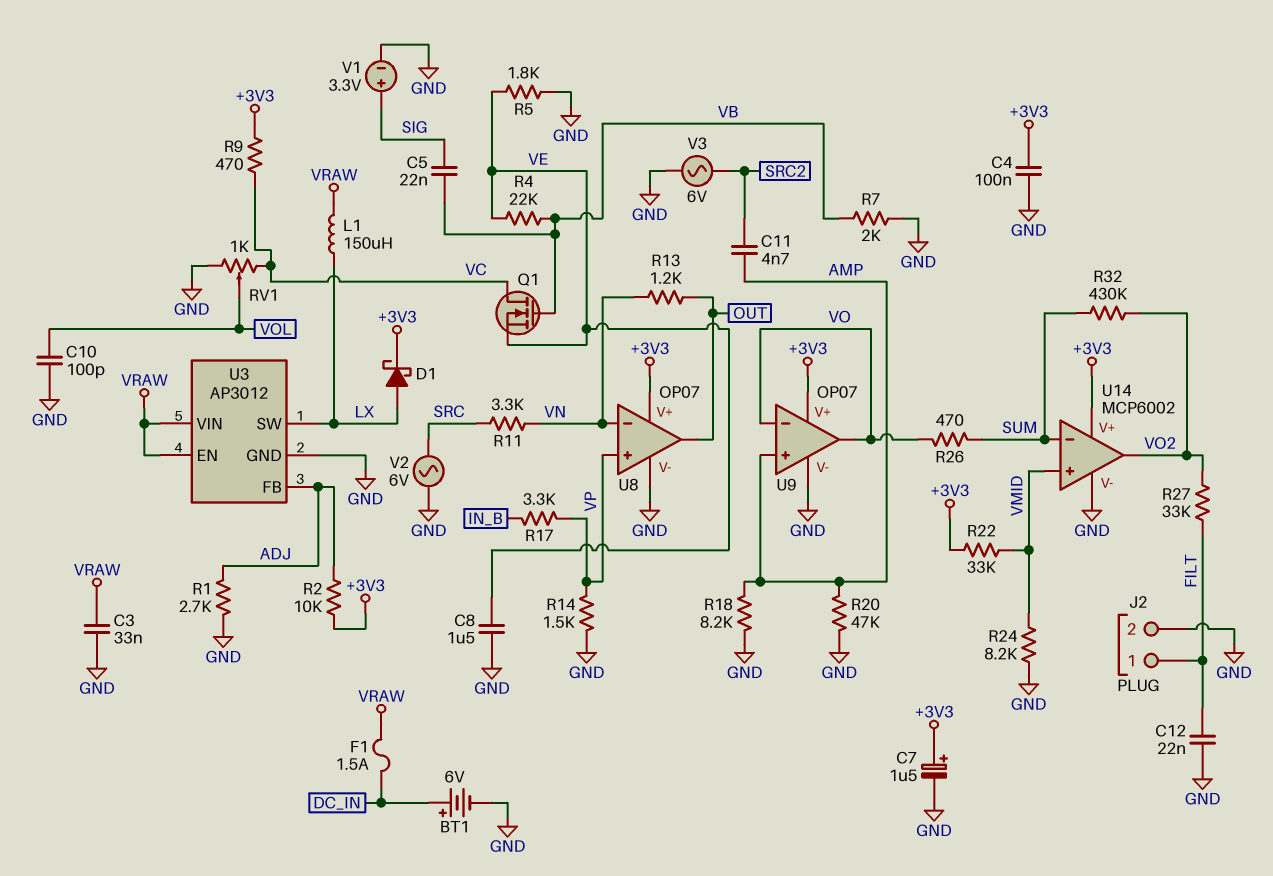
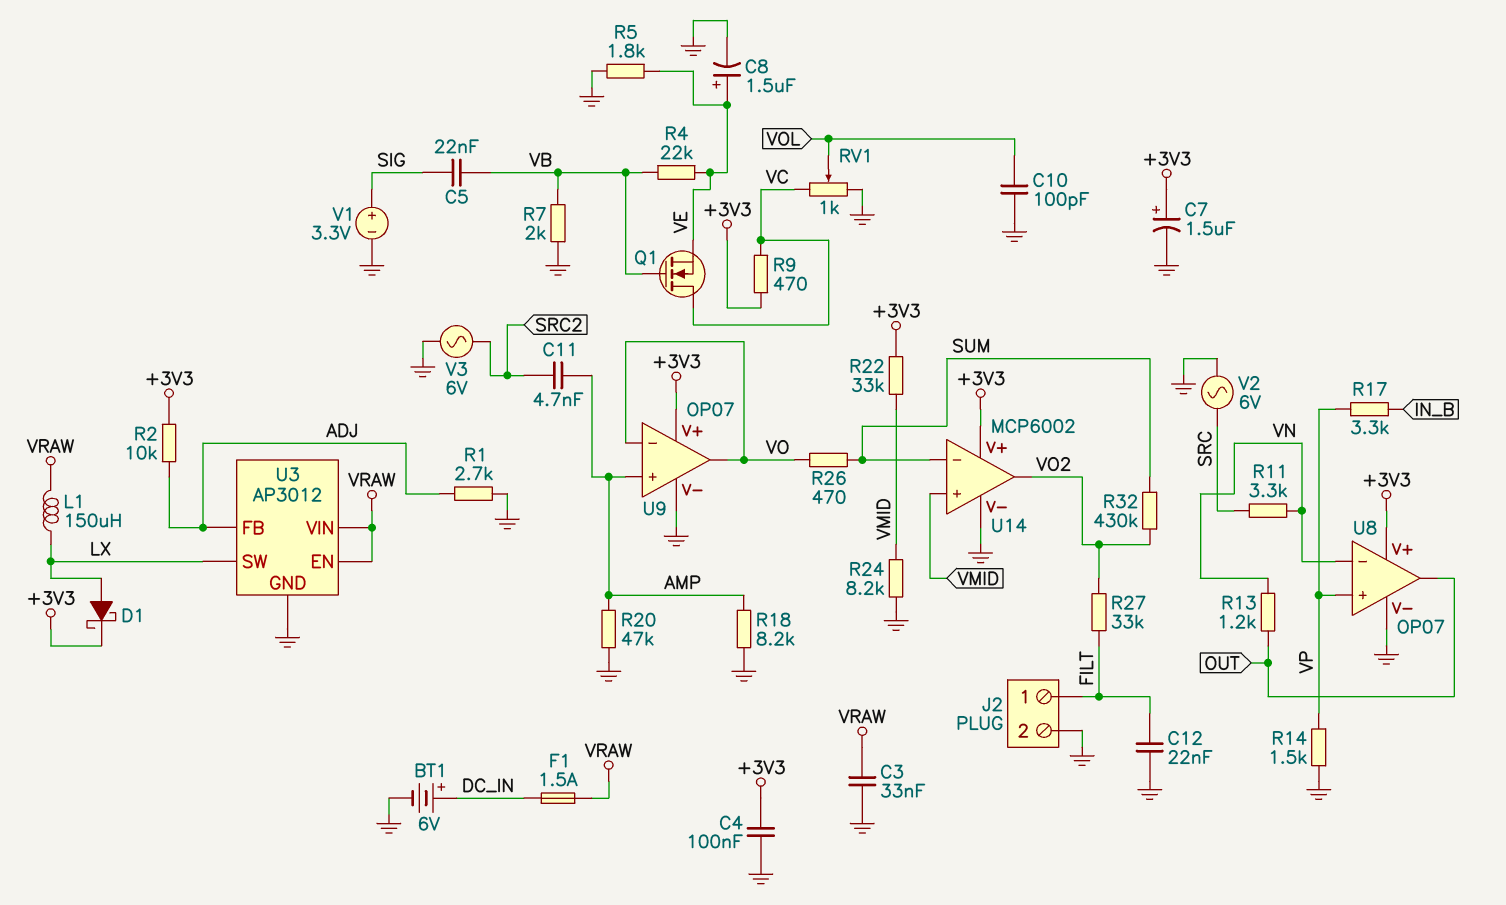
C8: 1.5uF (GND, VE) -> 1.5uF (plus VE, minus GND)

